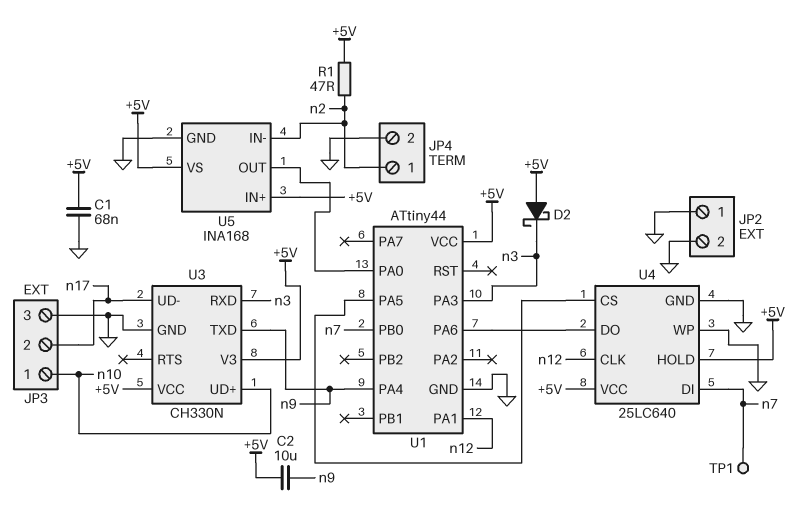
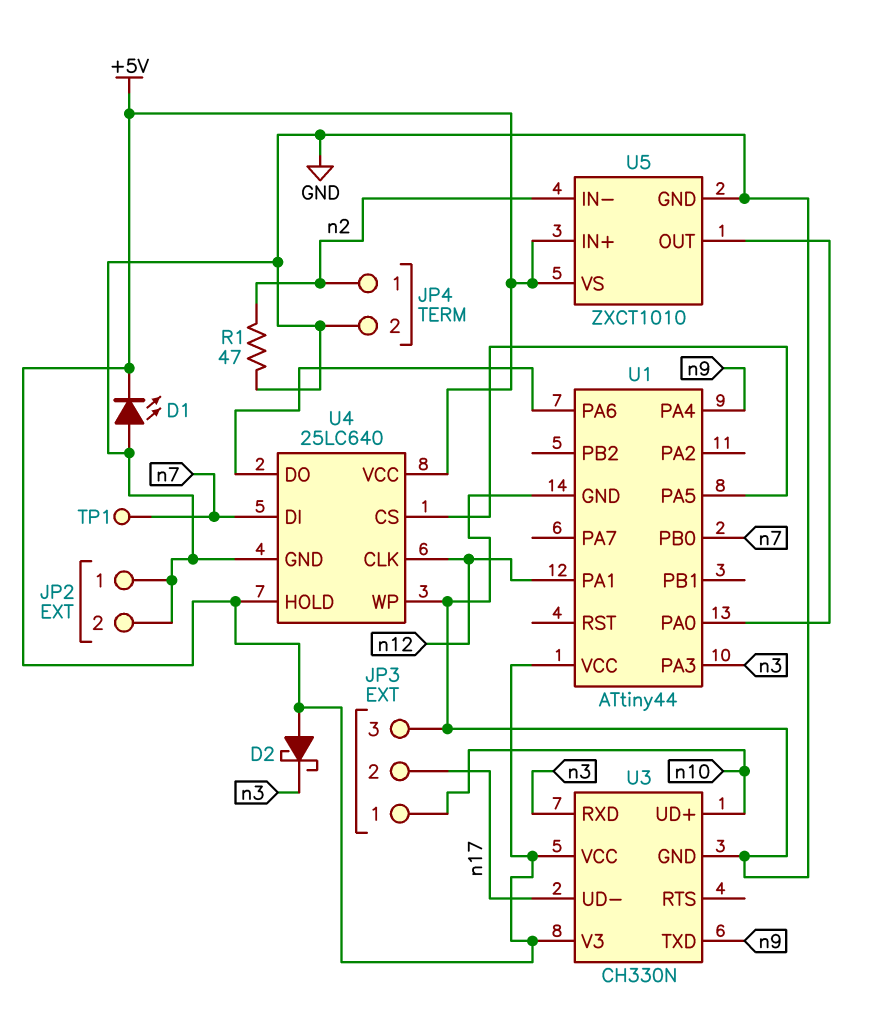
C1: 68nF (+5V, GND) -> none
C2: 10uF (+5V, n9) -> none
D1: none -> LED (A GND, K +5V)
R1: 47 (+5V, n2) -> 47 (GND, n2)
U5: INA168 -> ZXCT1010

